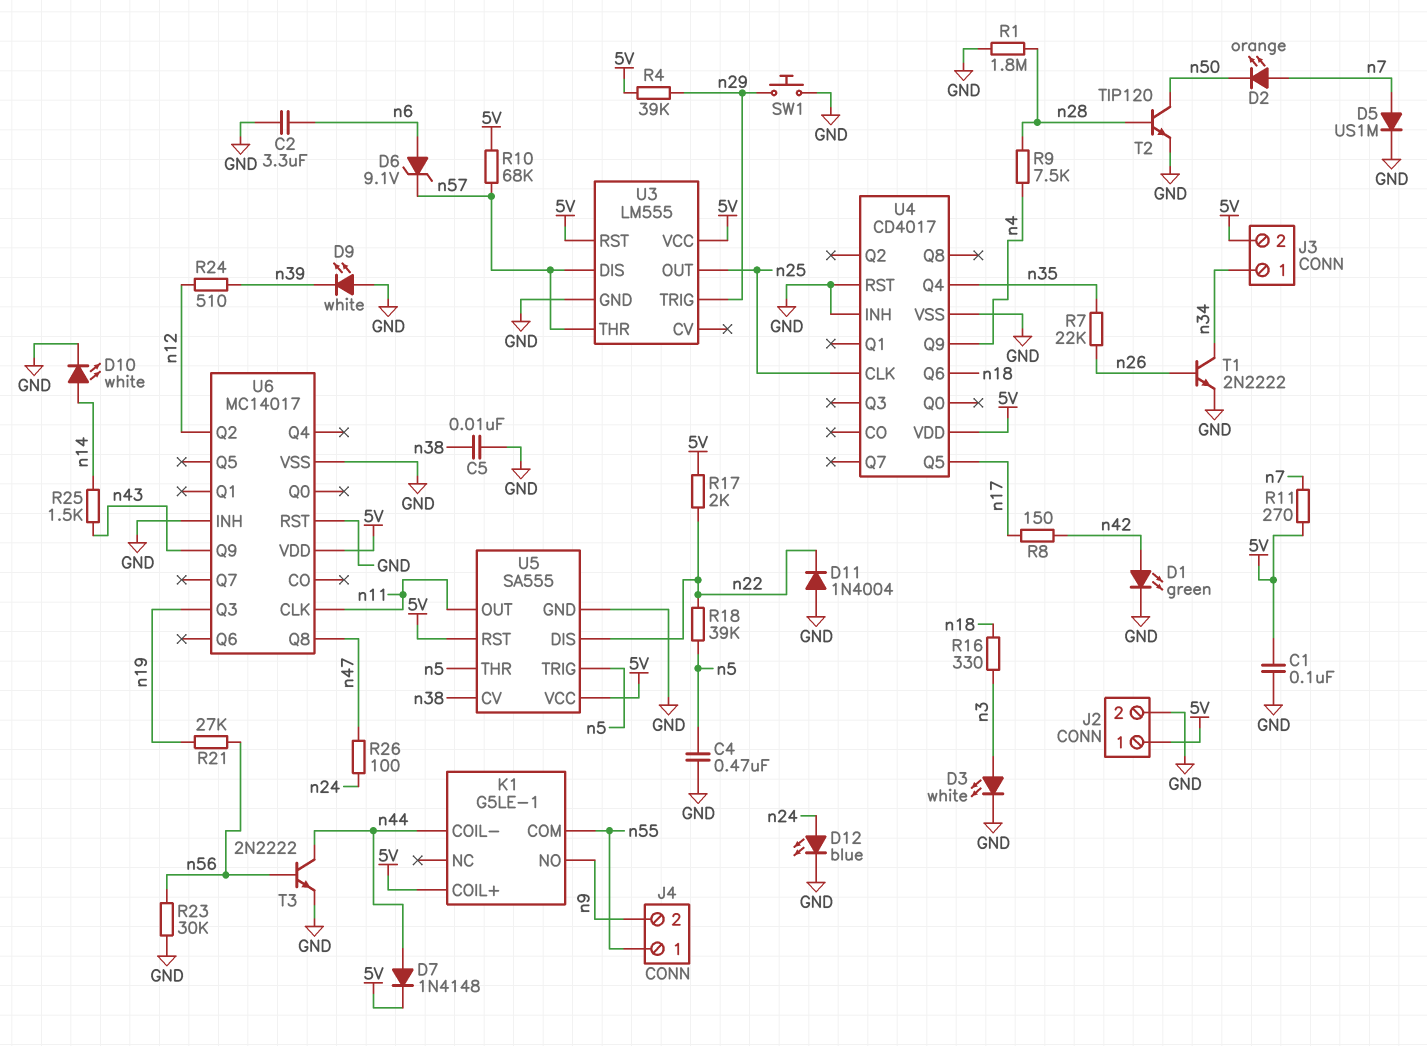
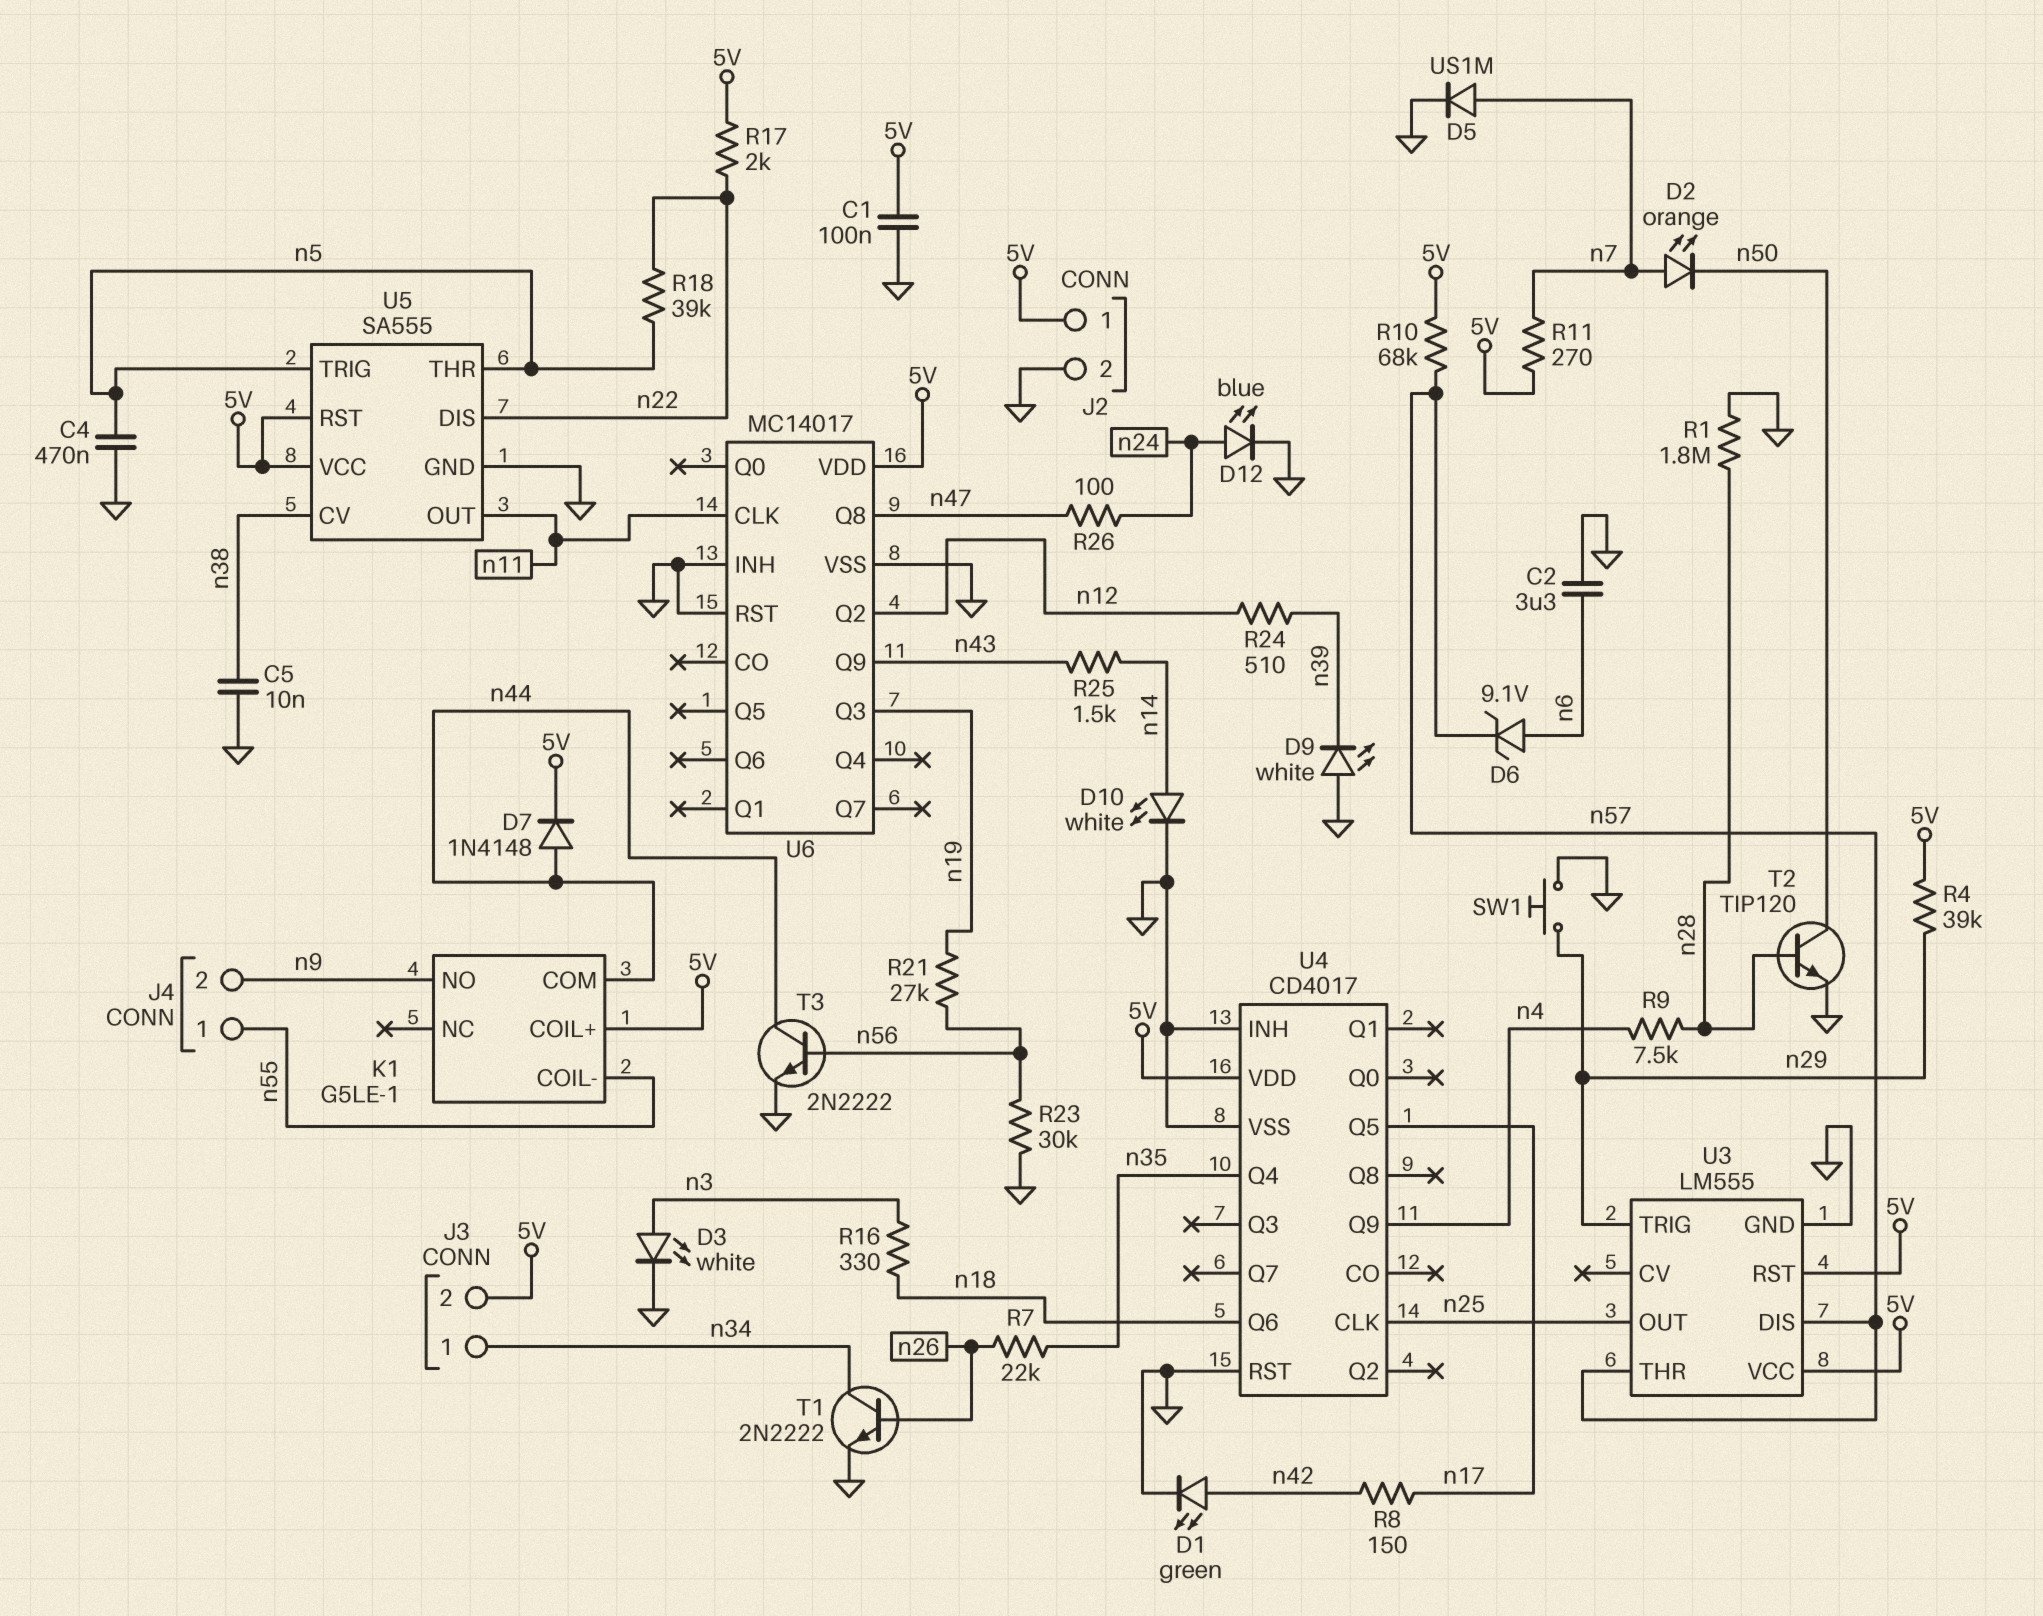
D11: diode 1N4004 (A GND, K n22) -> none
K1 pin COIL-: n44 -> n55
K1 pin COM: n55 -> n44

